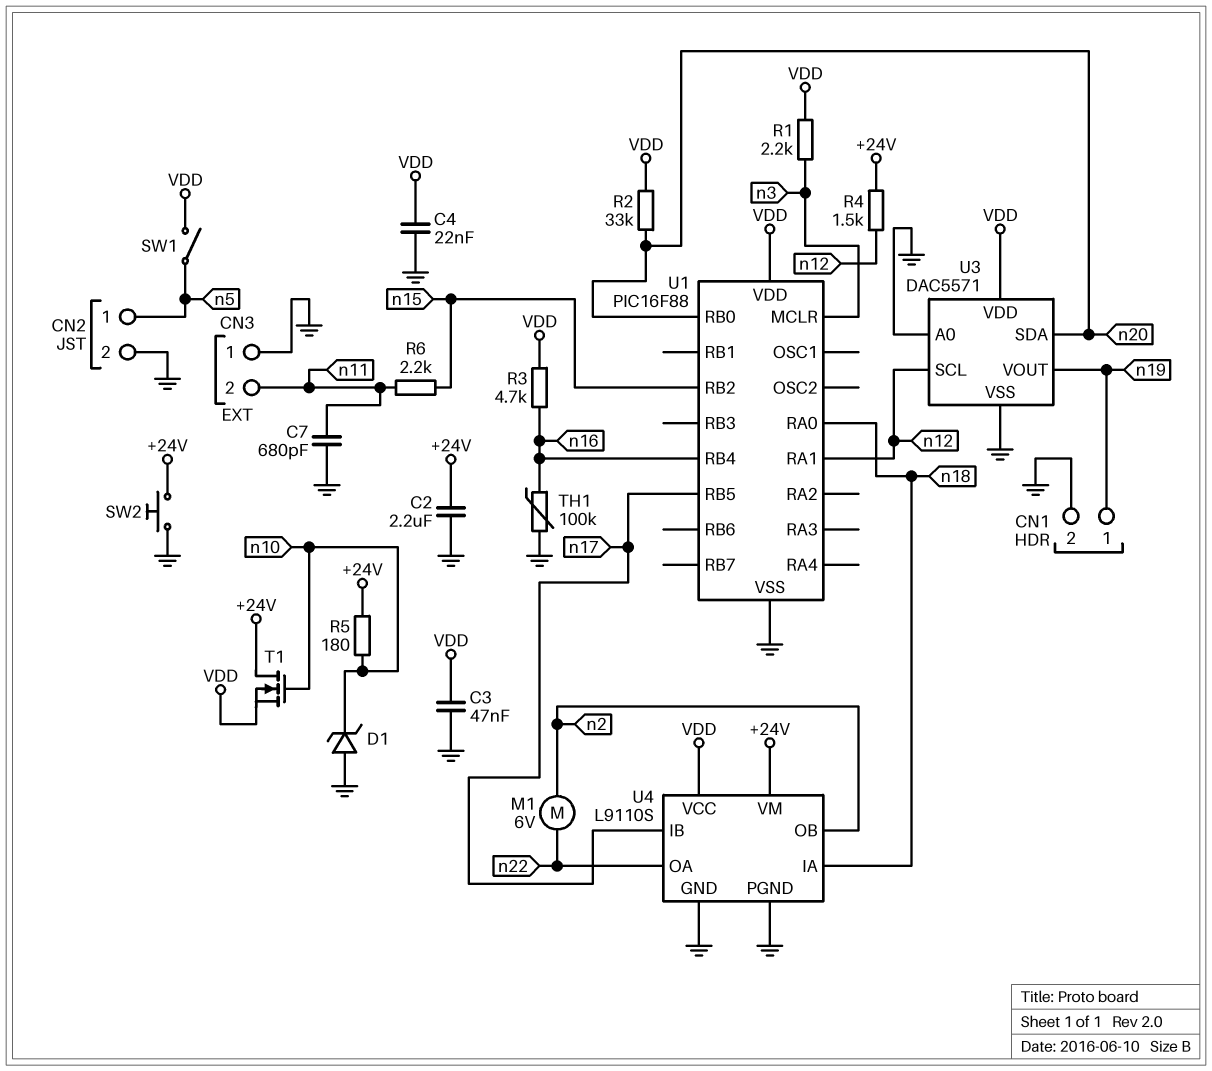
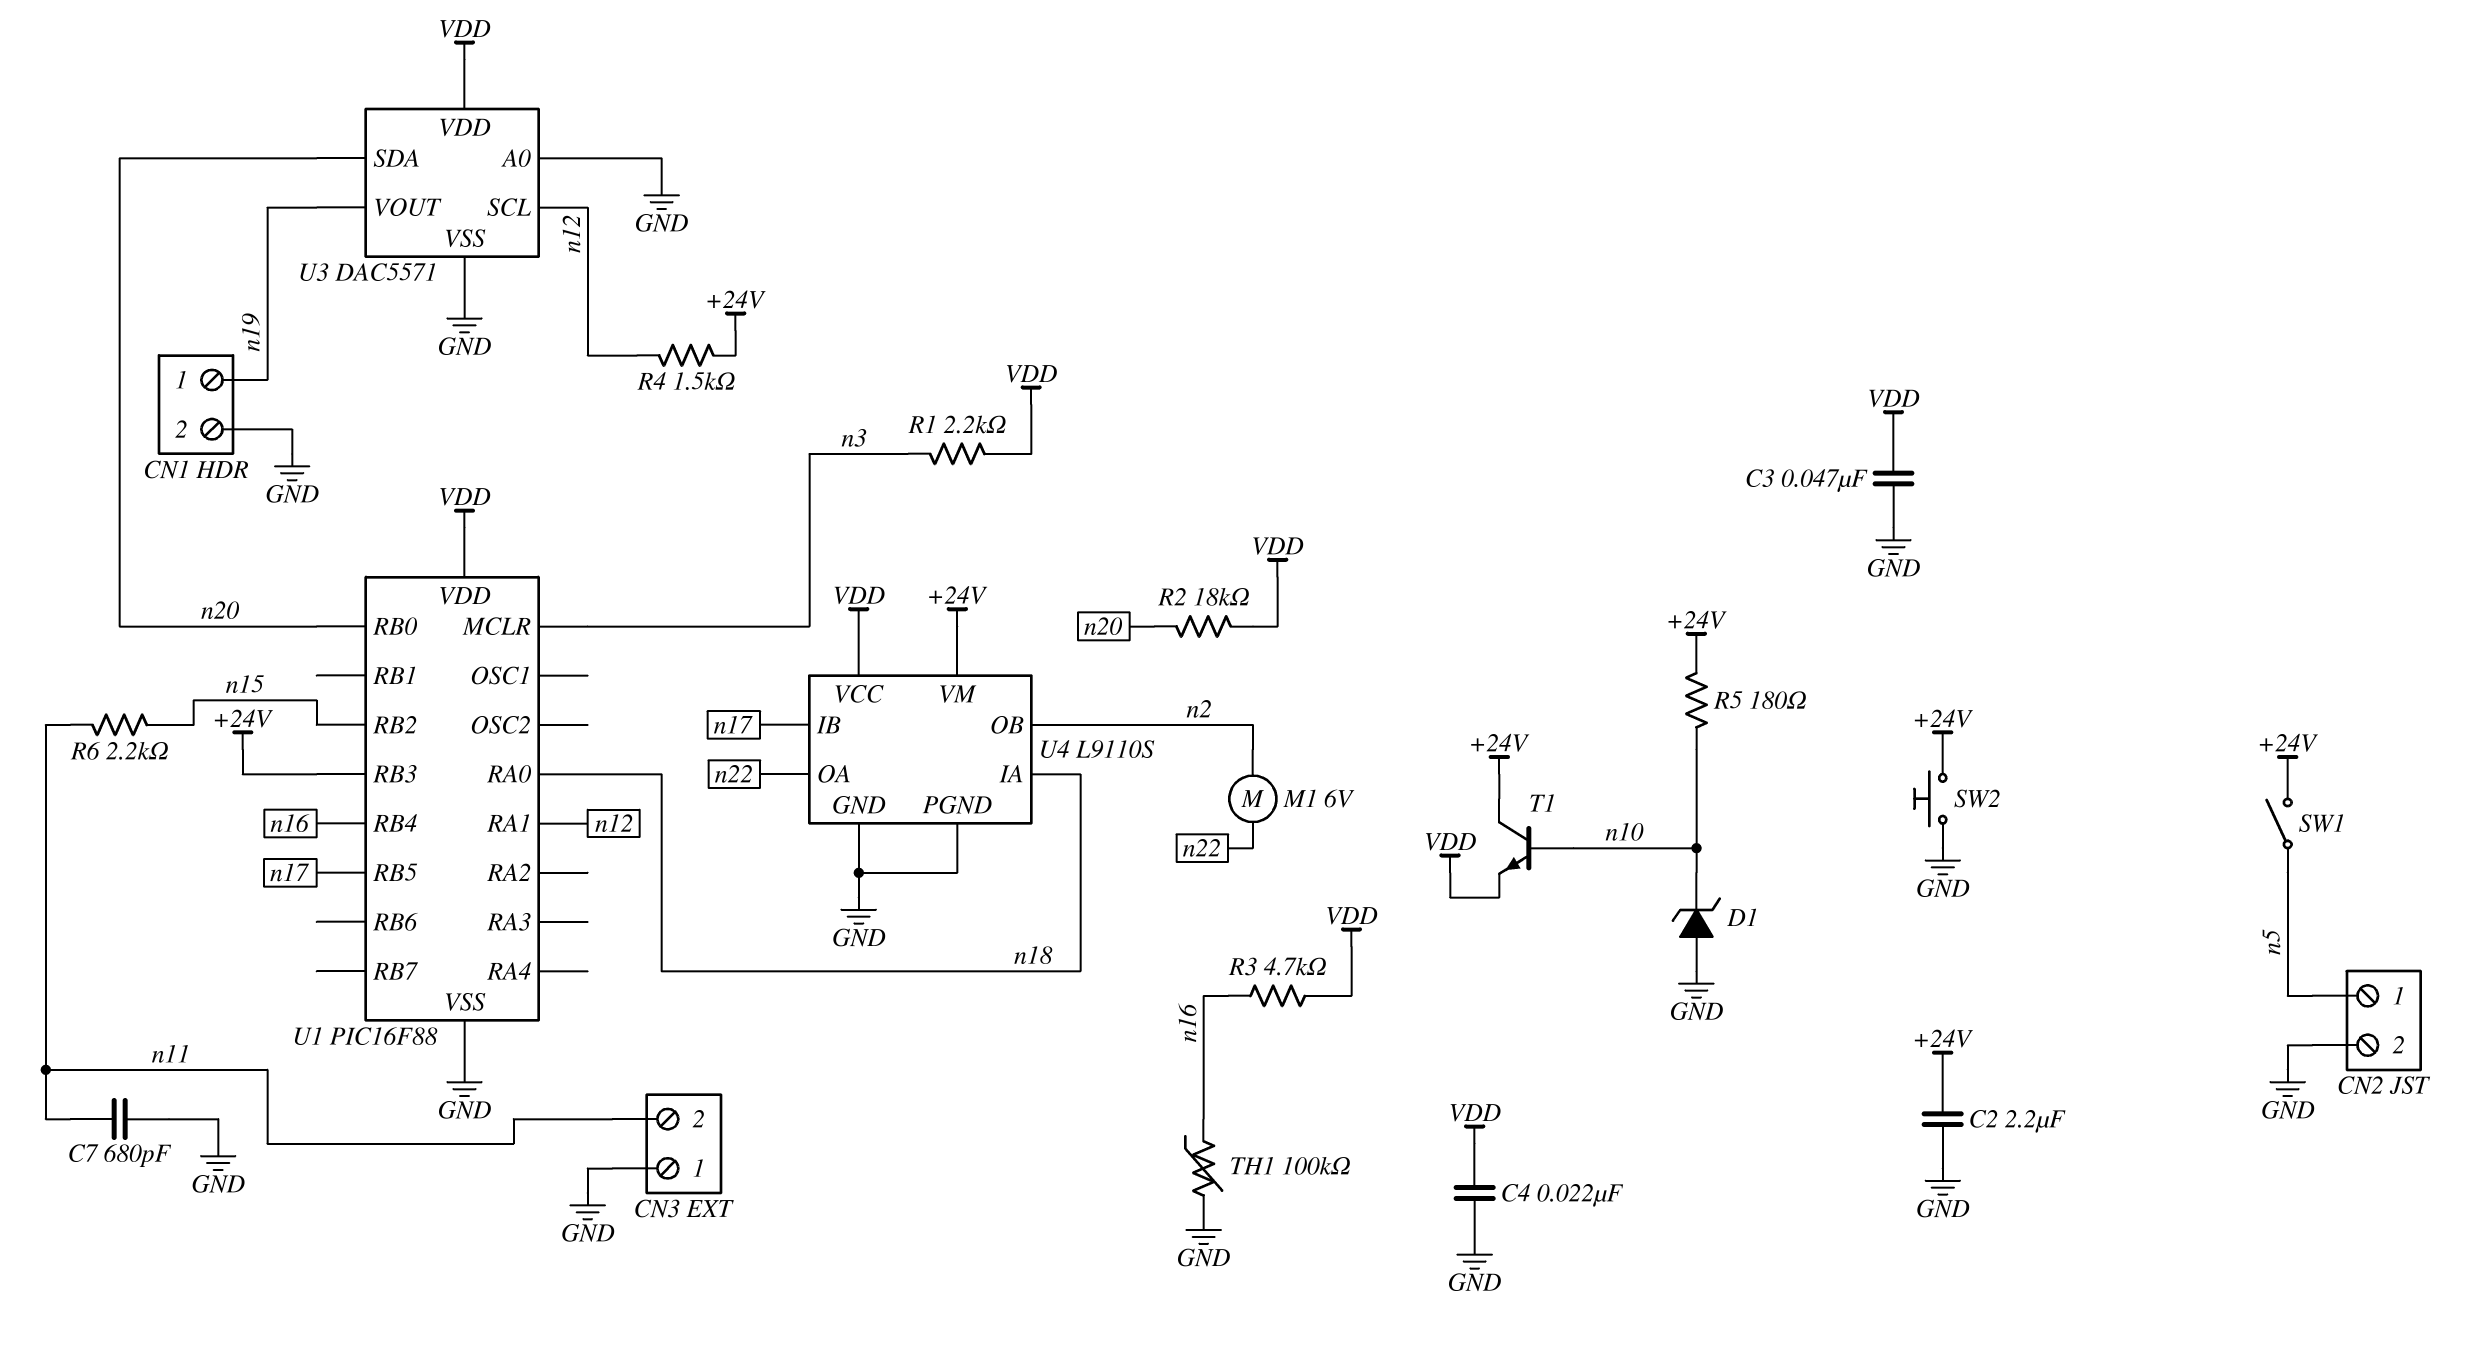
R2: 33k (VDD, n20) -> 18k (VDD, n20)
SW1: switch (VDD, n5) -> switch (+24V, n5)
T1: NMOS (G n10, D +24V, S VDD) -> NPN (B n10, C +24V, E VDD)
U1 pin RB3: none -> +24V

